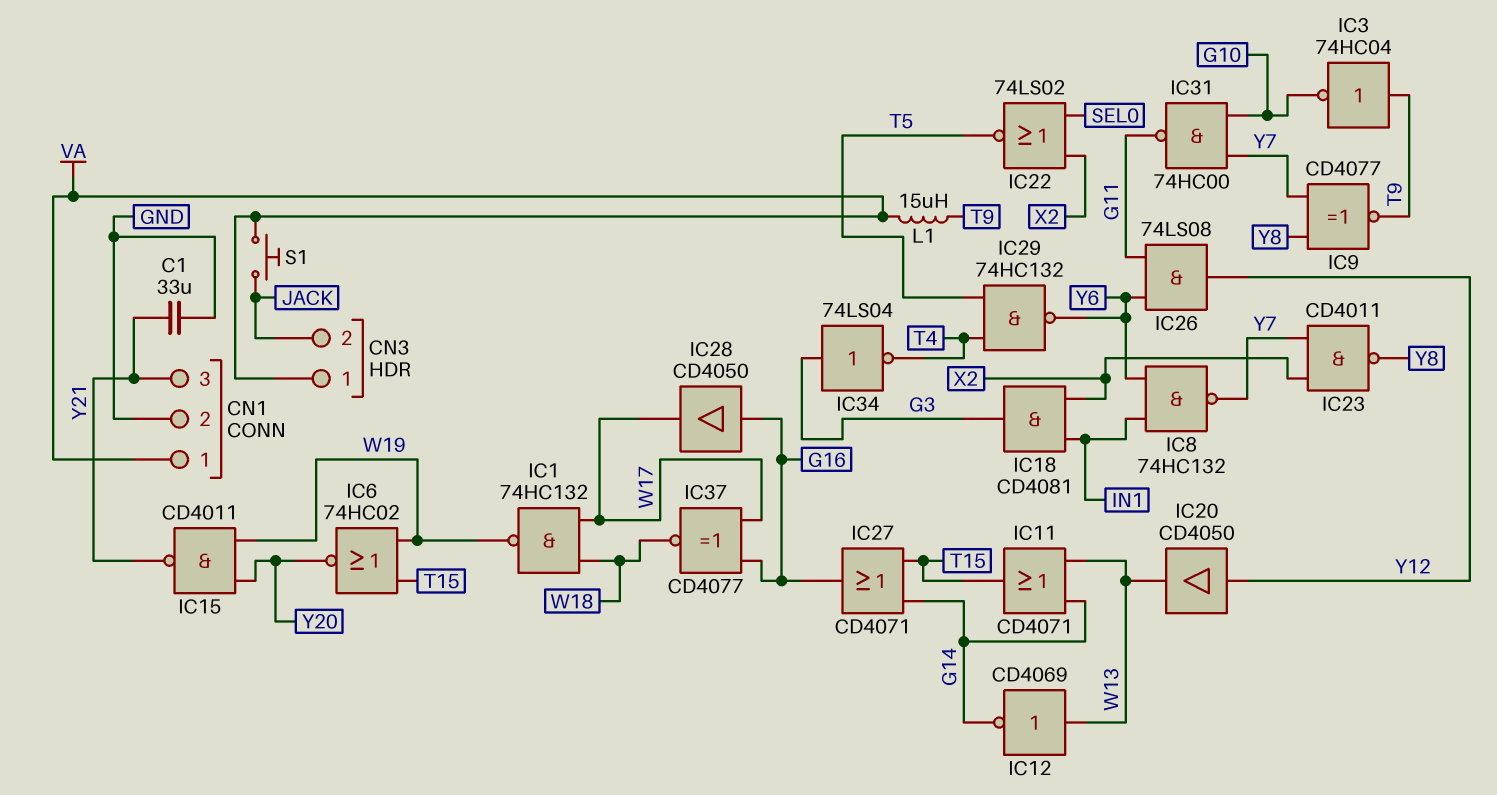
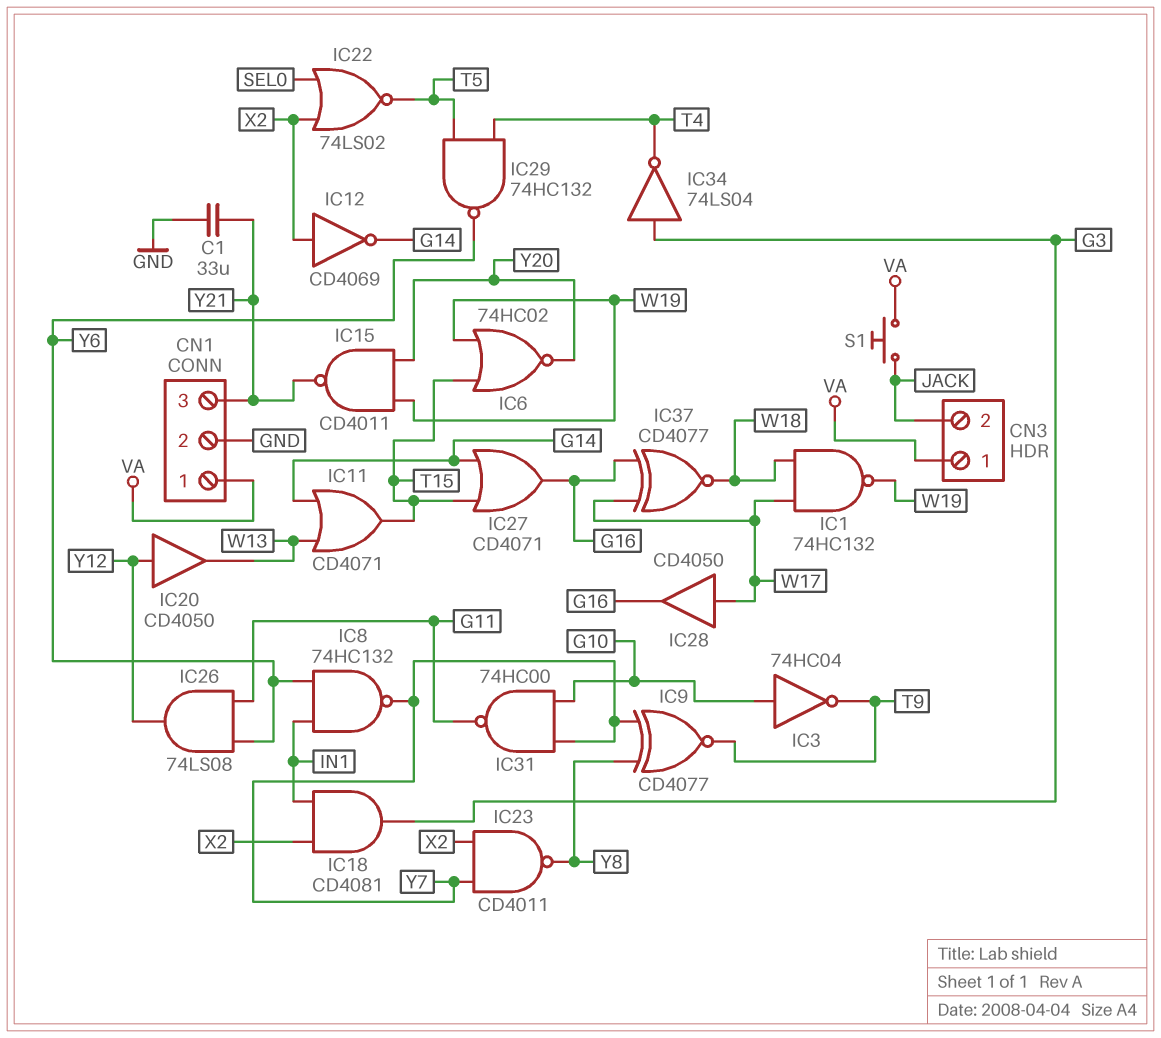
IC3: NOT 74HC04 (in T9, out G10) -> NOT 74HC04 (in G10, out T9)
IC12: NOT CD4069 (in W13, out G14) -> NOT CD4069 (in X2, out G14)
IC28: buffer CD4050 (in G16, out W17) -> buffer CD4050 (in W17, out G16)
L1: 15uH (T9, VA) -> none

